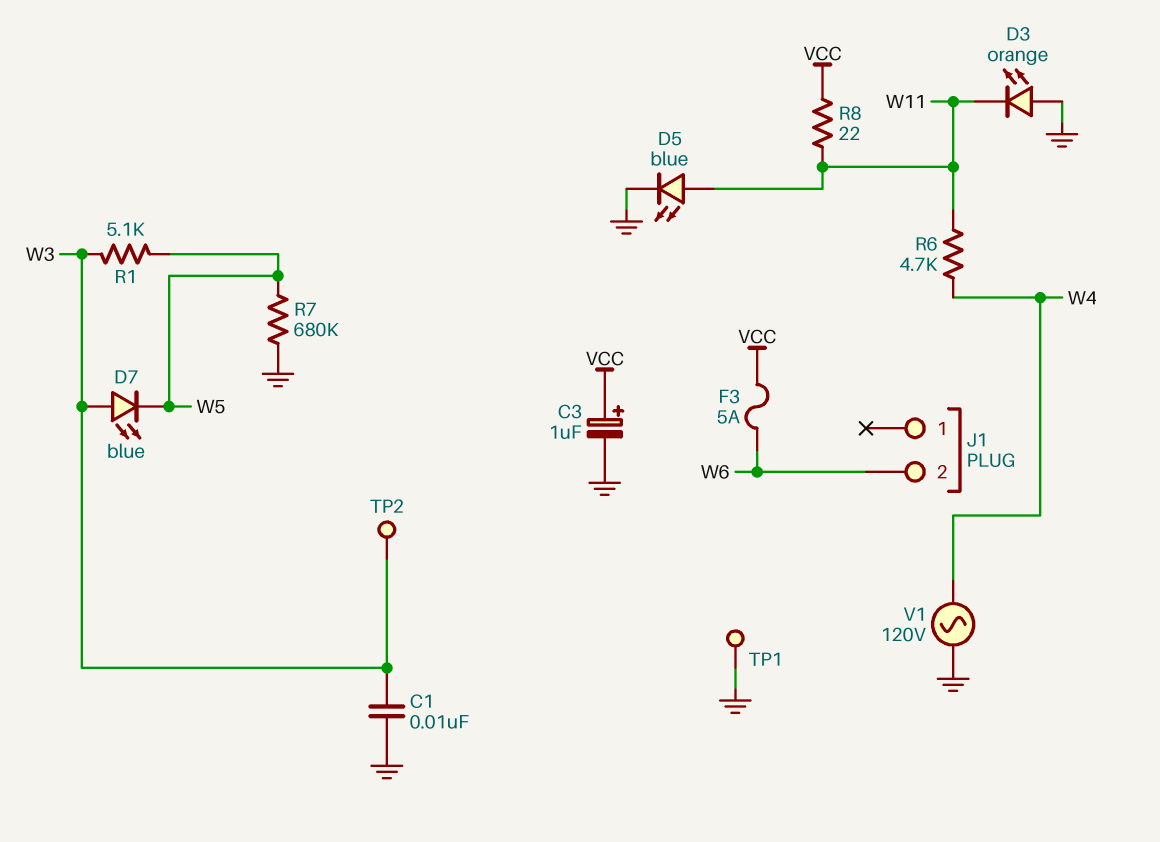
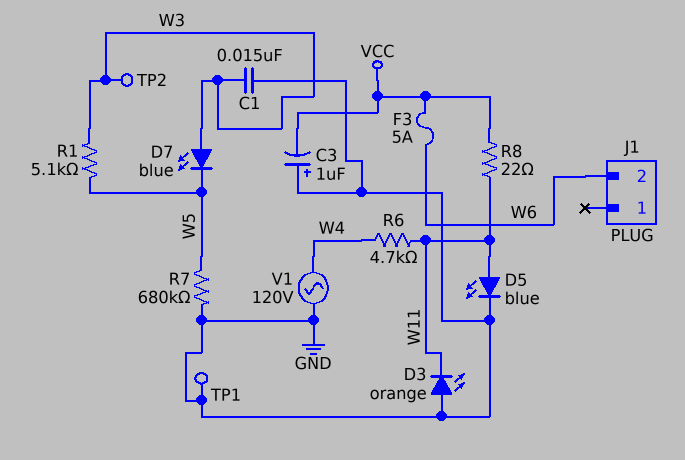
C1: 10nF (GND, W3) -> 15nF (GND, W3)
C3: 1uF (plus VCC, minus GND) -> 1uF (plus GND, minus VCC)

